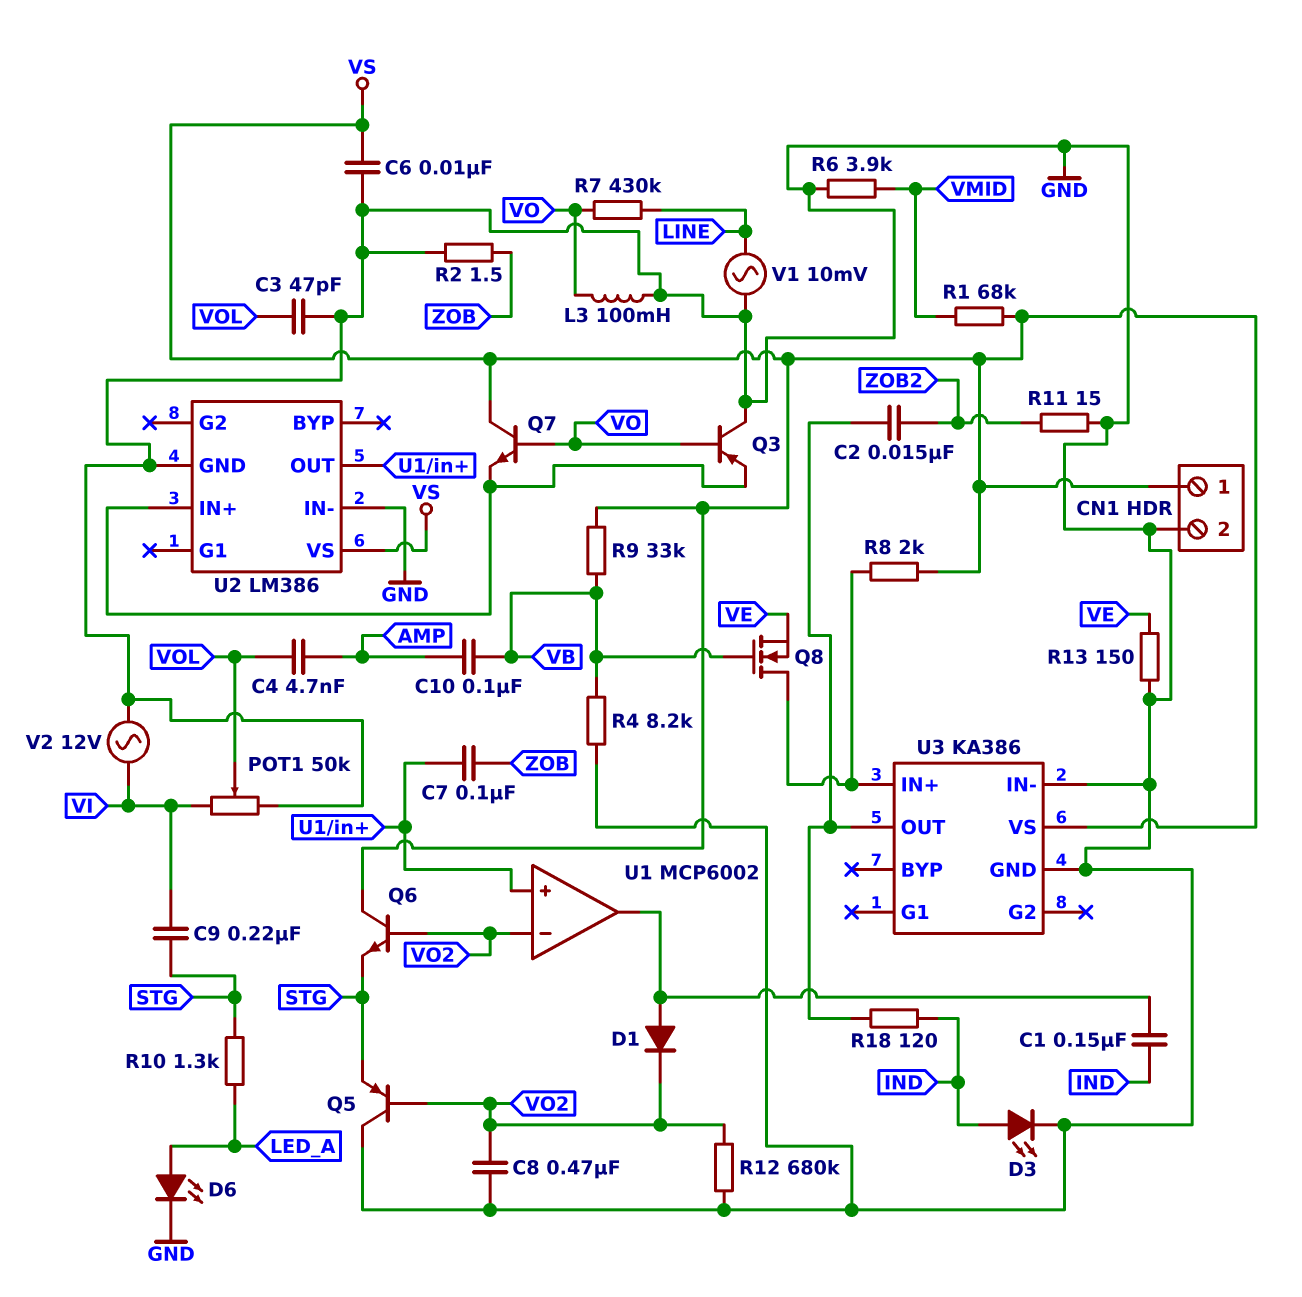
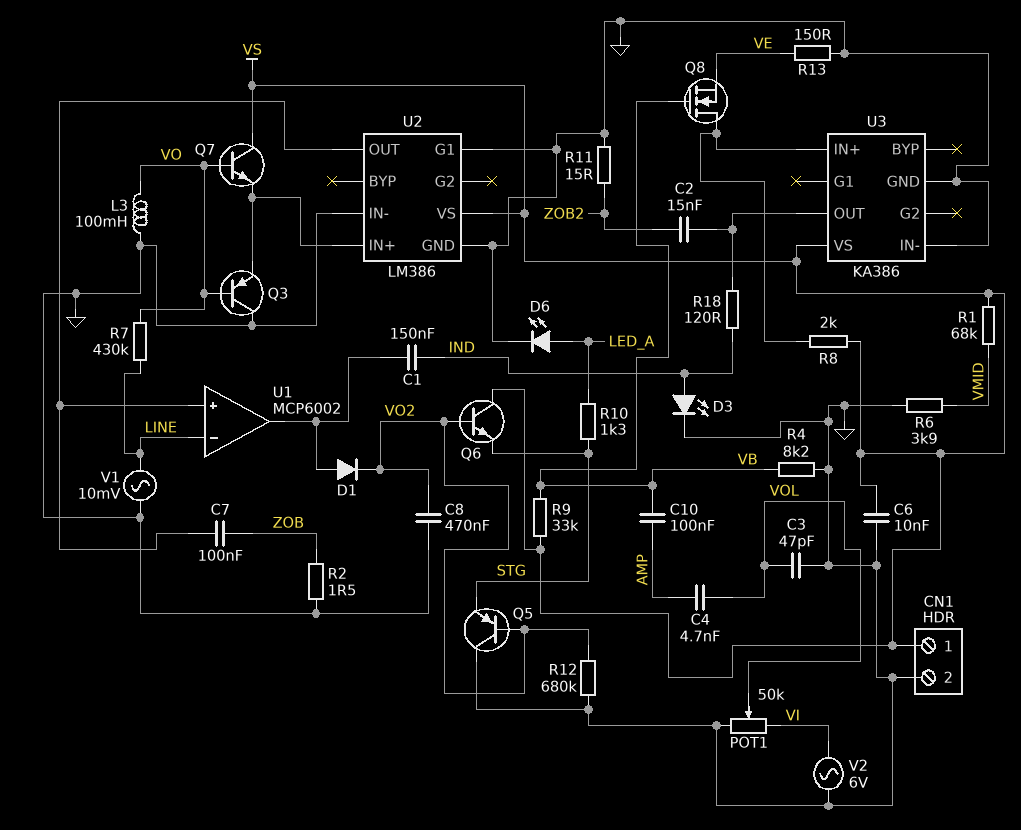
C9: 220nF (STG, VI) -> none
U1 pin in-: VO2 -> LINE
U2 pin G1: none -> GND
V2: AC 12V (GND, VI) -> AC 6V (GND, VI)

